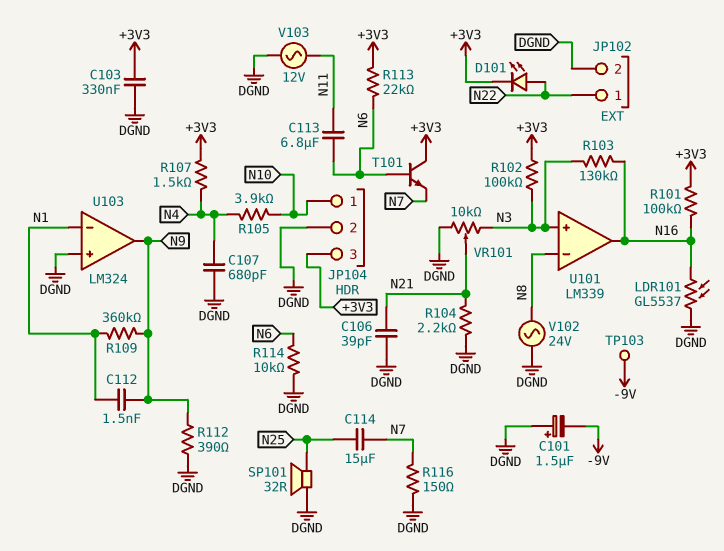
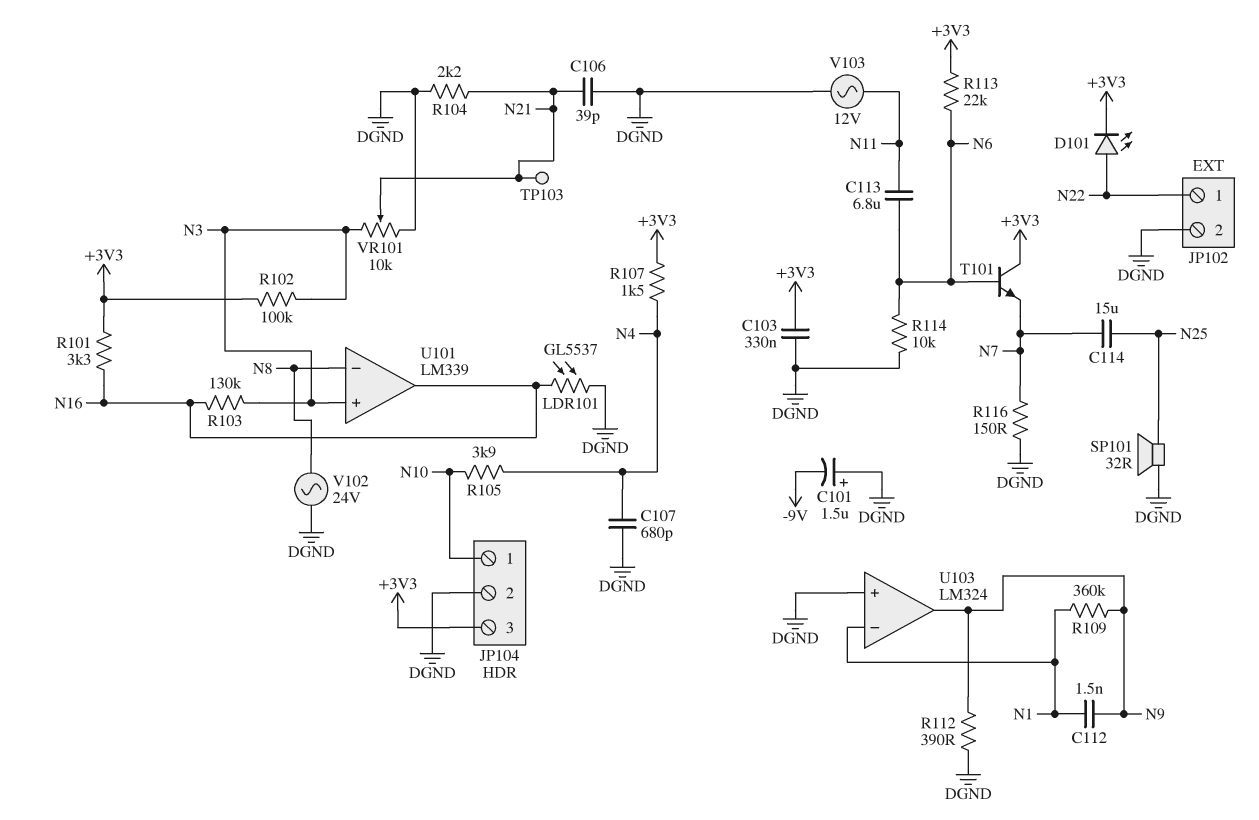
R101: 100k (+3V3, N16) -> 3.3k (+3V3, N16)
TP103: test point (-9V) -> test point (N21)

